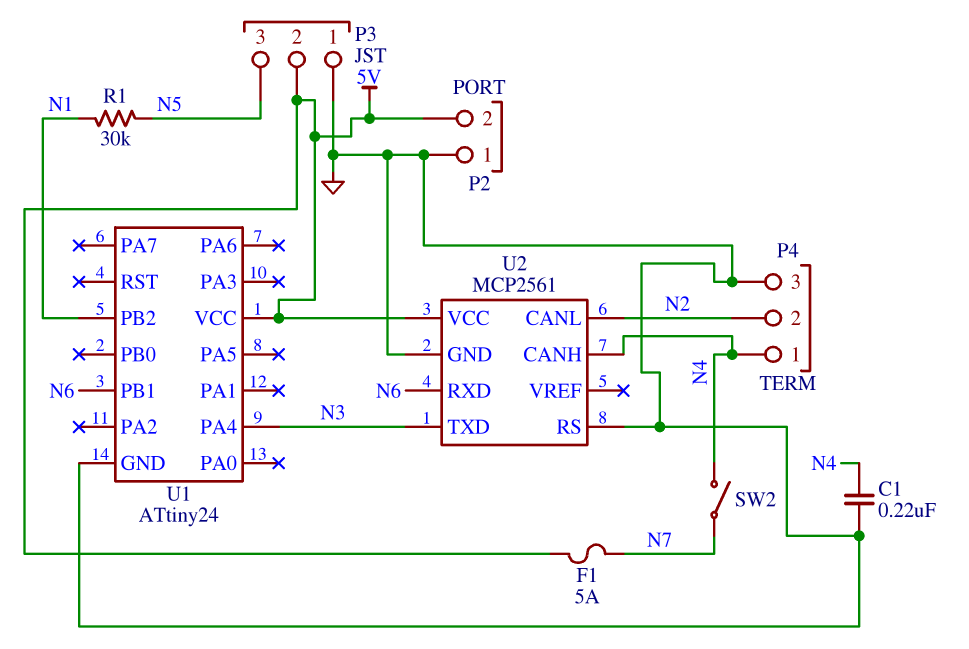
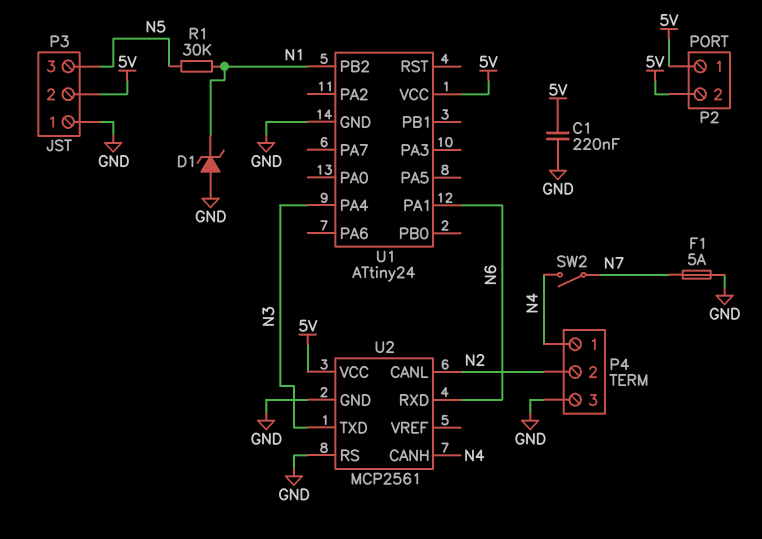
C1: 220nF (GND, N4) -> 220nF (5V, GND)
D1: none -> zener (A GND, K N1)
F1: 5A (5V, N7) -> 5A (GND, N7)
P2 pin 1: GND -> 5V
U1 pin PA1: none -> N6
U1 pin PB1: N6 -> none

